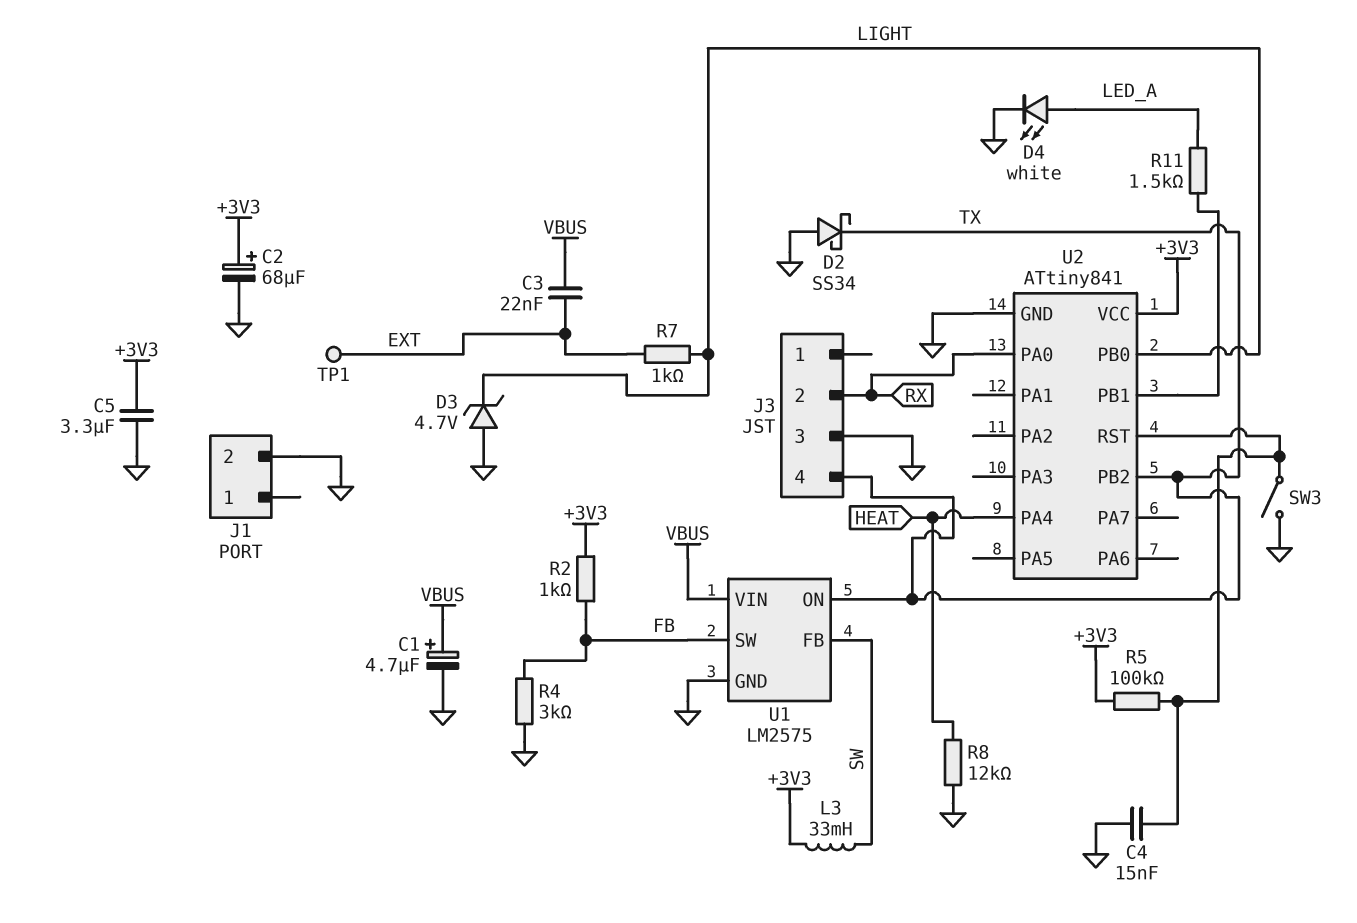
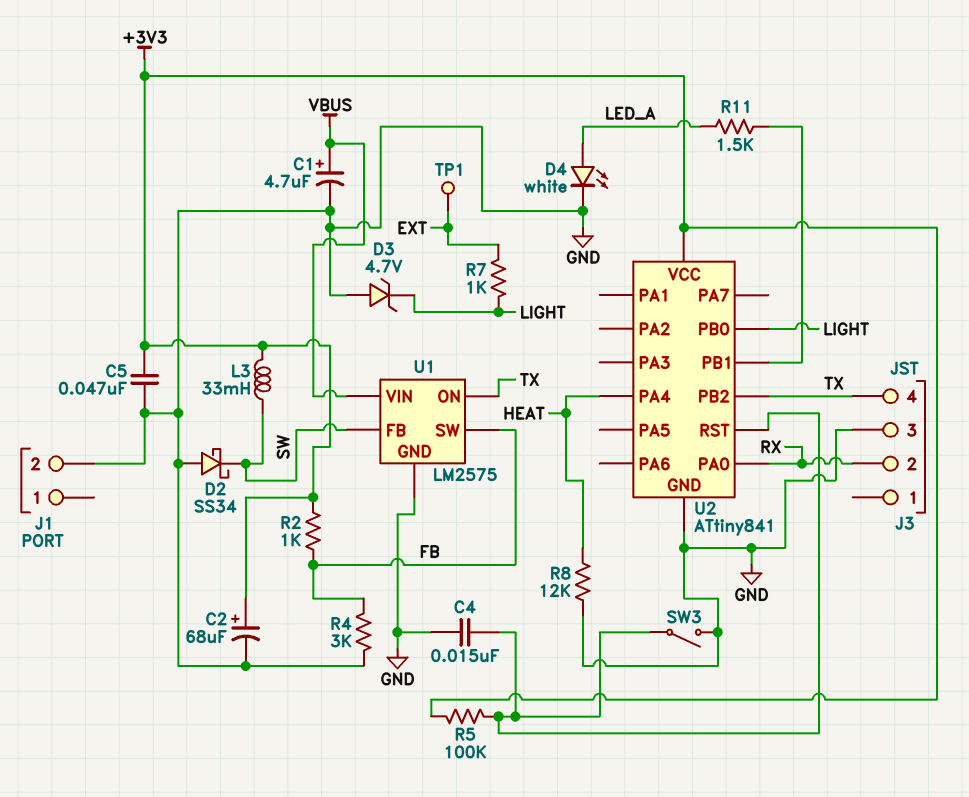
C3: 22nF (EXT, VBUS) -> none
C5: 3.3uF (+3V3, GND) -> 47nF (+3V3, GND)
D2: schottky SS34 (A GND, K TX) -> schottky SS34 (A GND, K SW)

